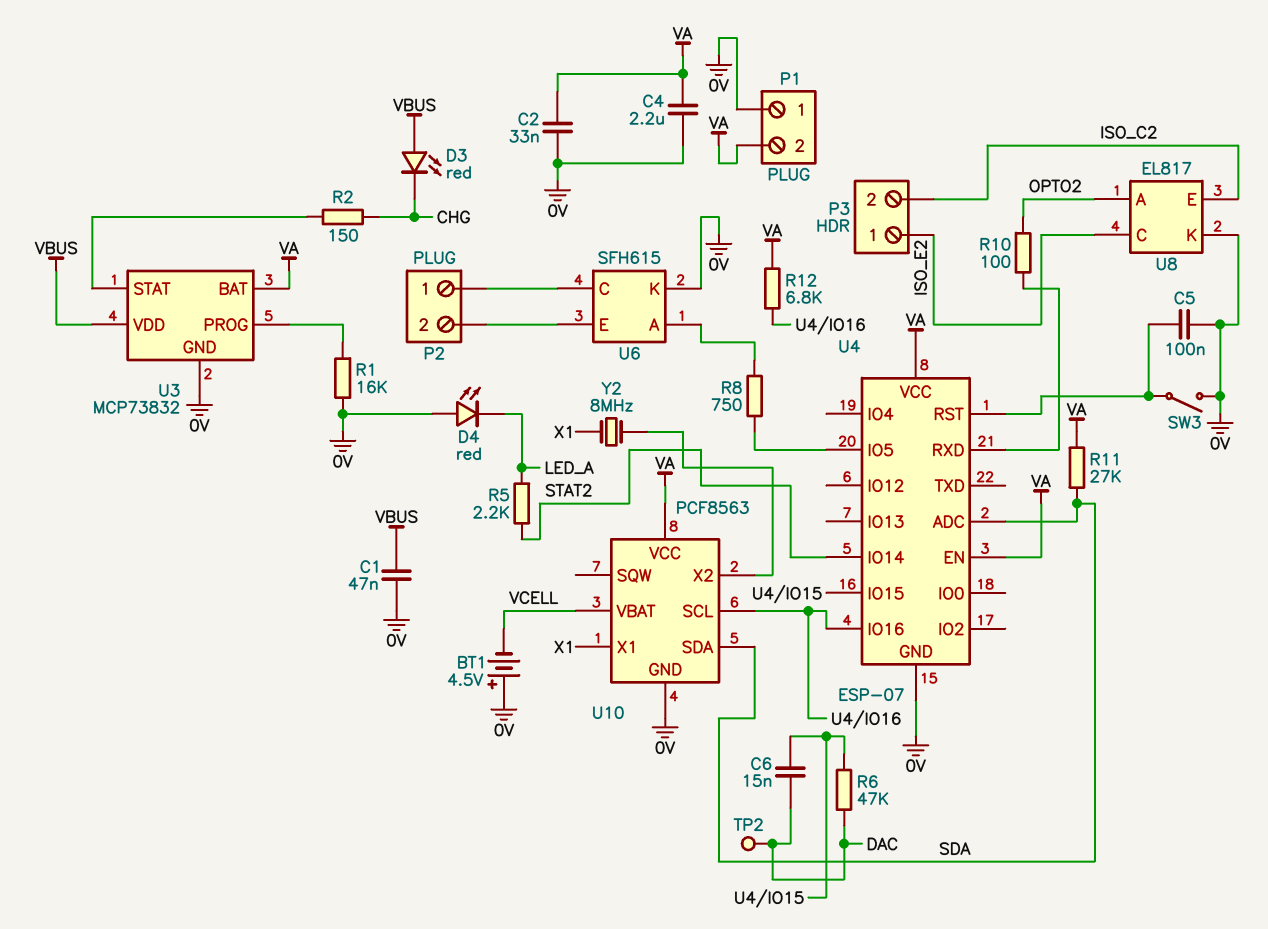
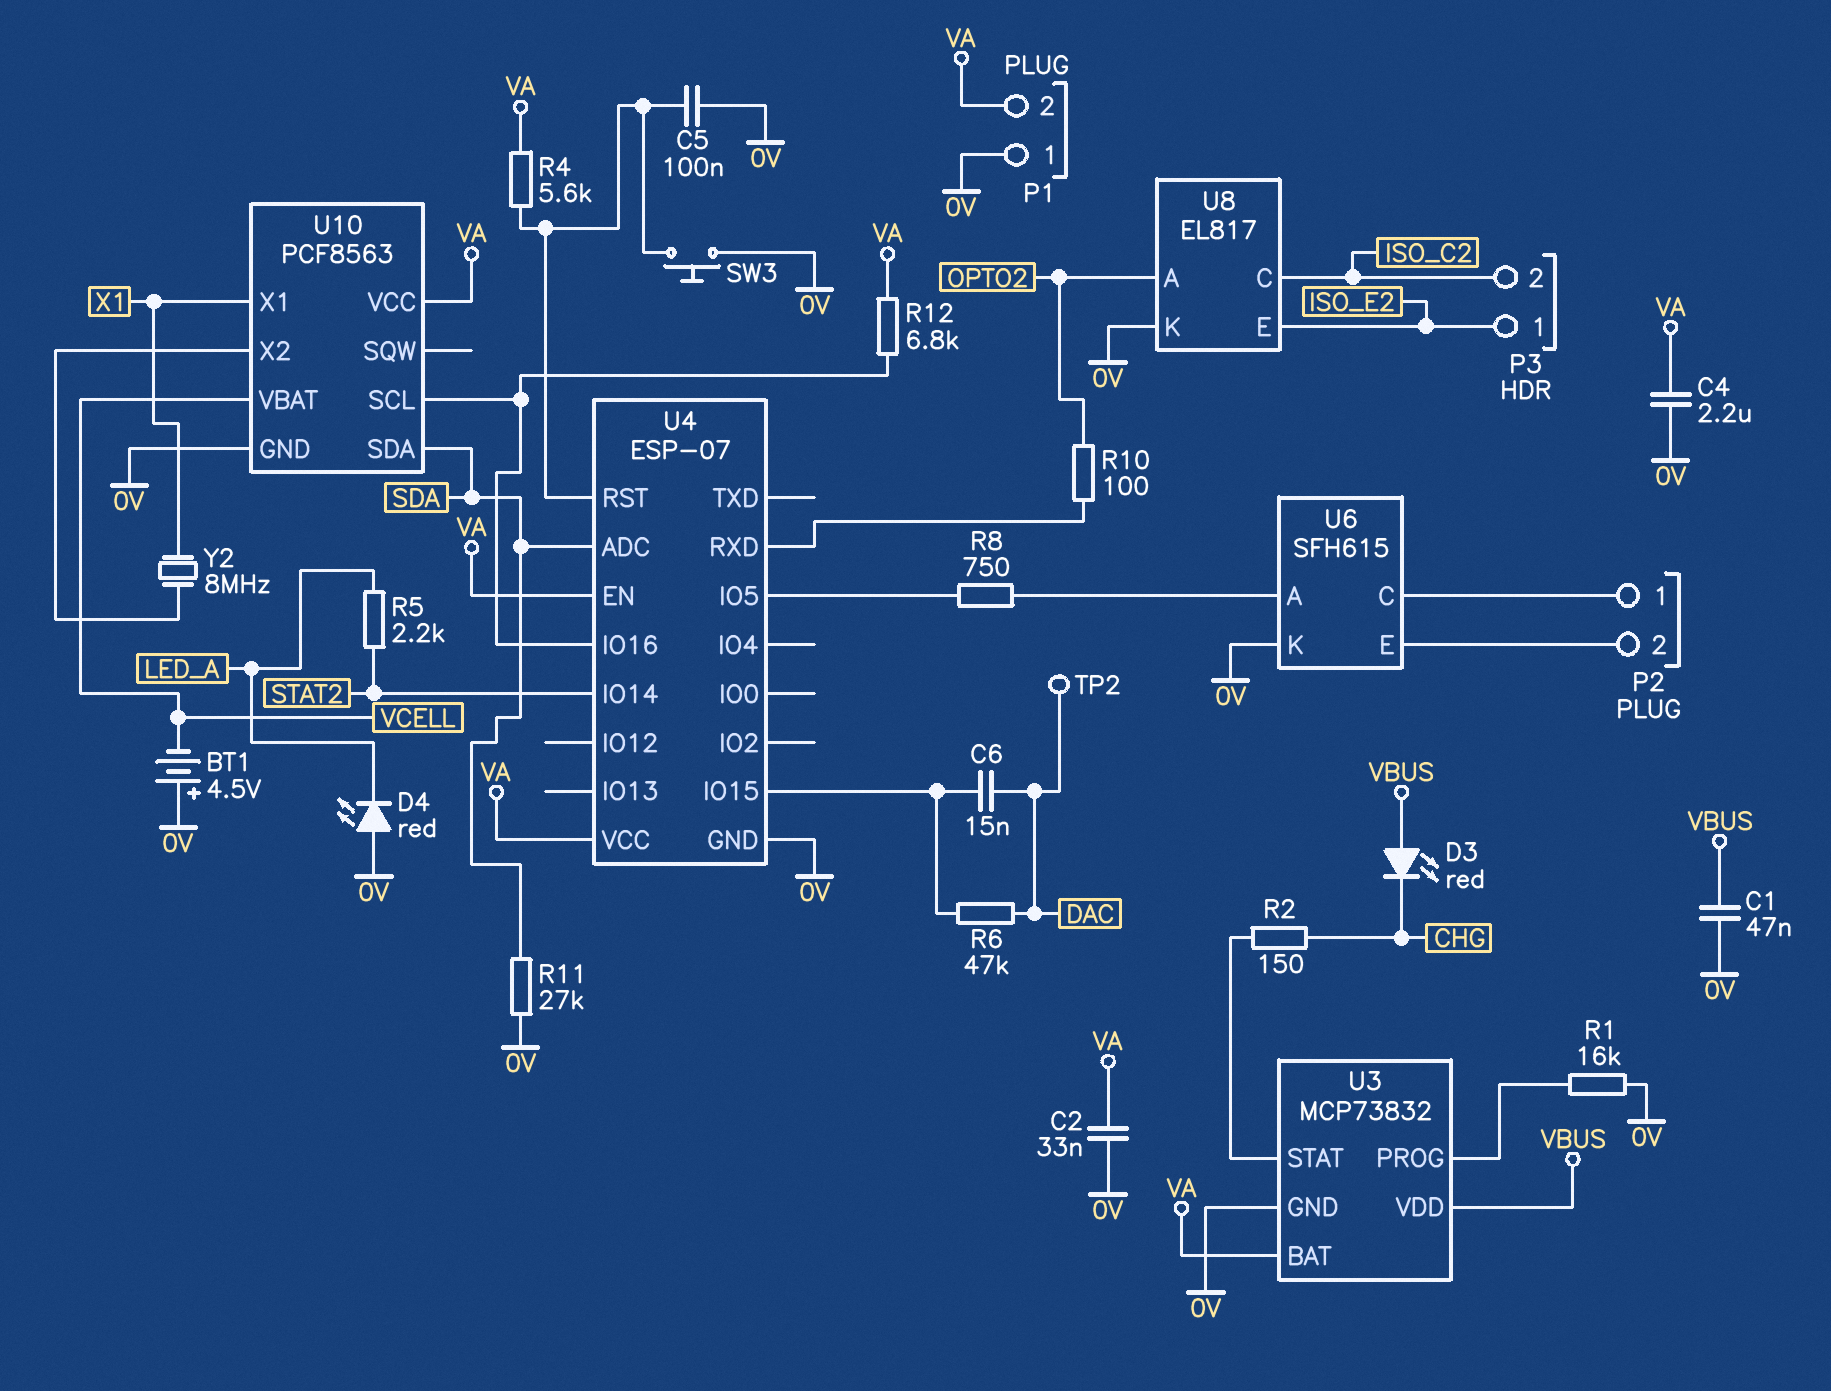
R4: none -> 5.6k (U4/RST, VA)
R11: 27k (SDA, VA) -> 27k (0V, SDA)
SW3: switch (0V, U4/RST) -> button (0V, U4/RST)
U8 pin C: ISO_E2 -> ISO_C2
U8 pin E: ISO_C2 -> ISO_E2

